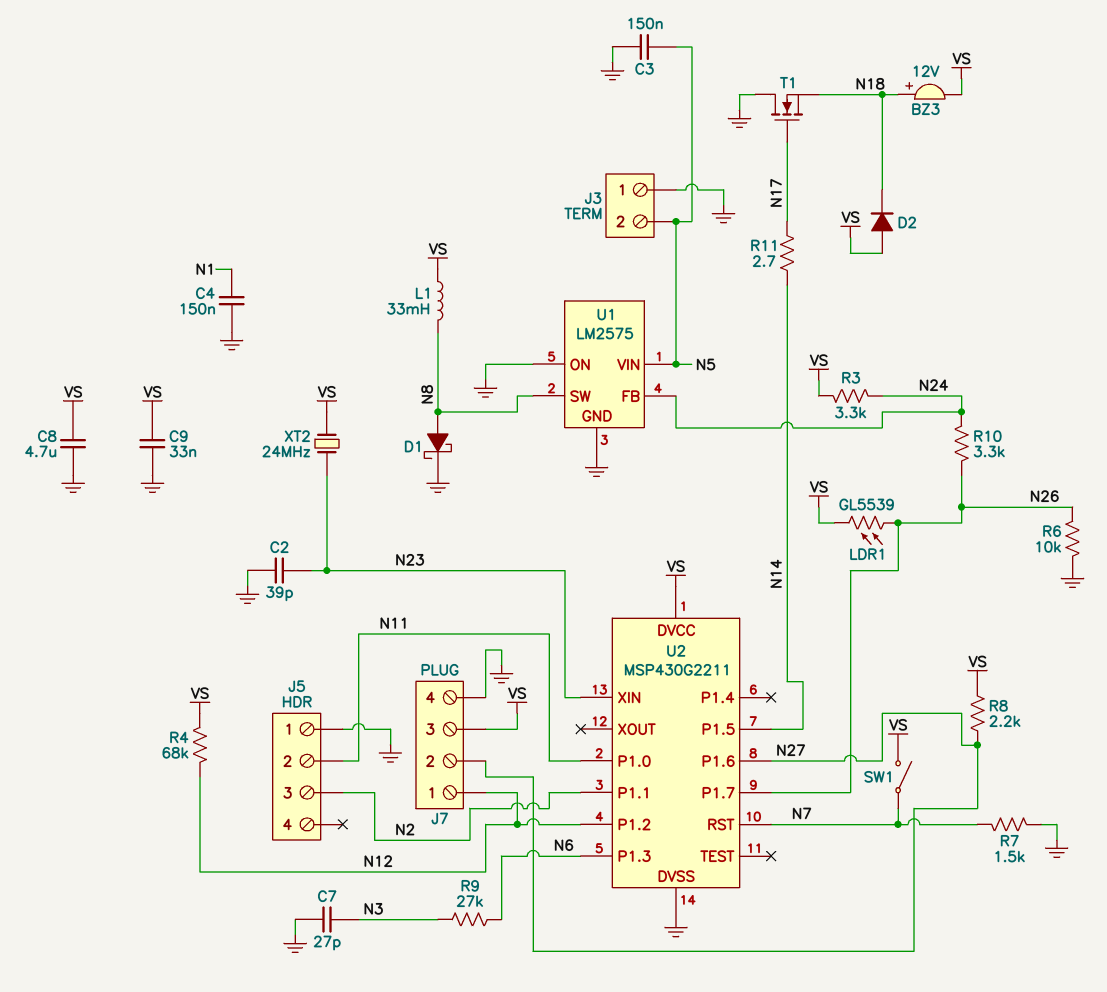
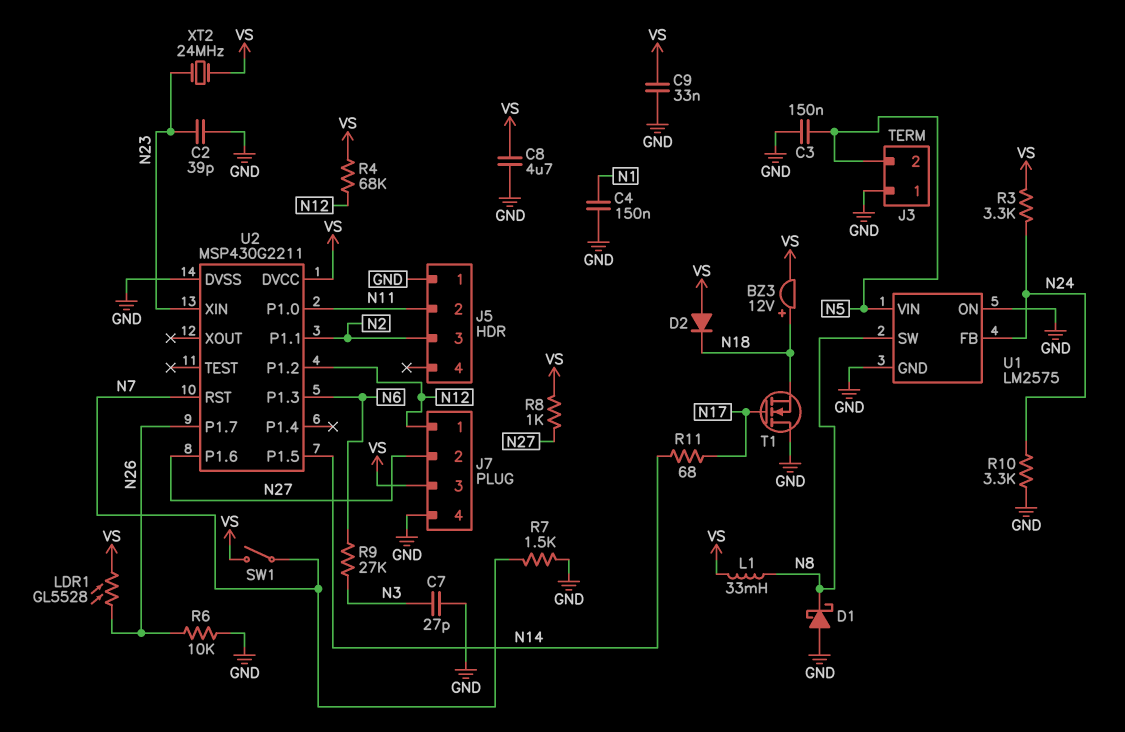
D1: schottky (A N8, K GND) -> schottky (A GND, K N8)
LDR1: GL5539 (N26, VS) -> GL5528 (N26, VS)
R8: 2.2k (N27, VS) -> 1k (N27, VS)
R10: 3.3k (N24, N26) -> 3.3k (GND, N24)
R11: 2.7 (N14, N17) -> 68 (N14, N17)

